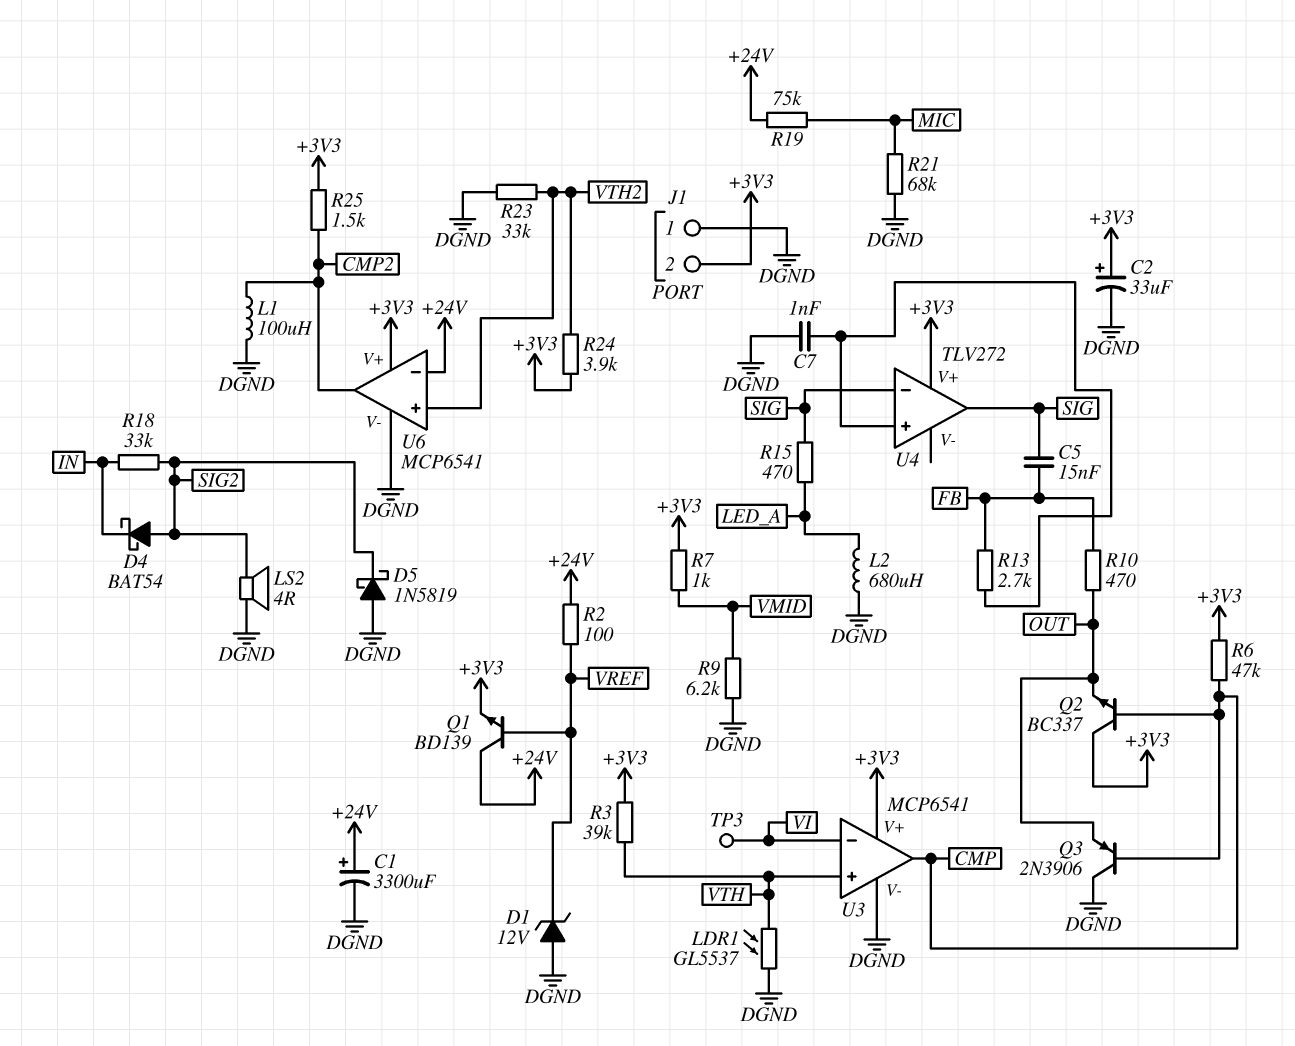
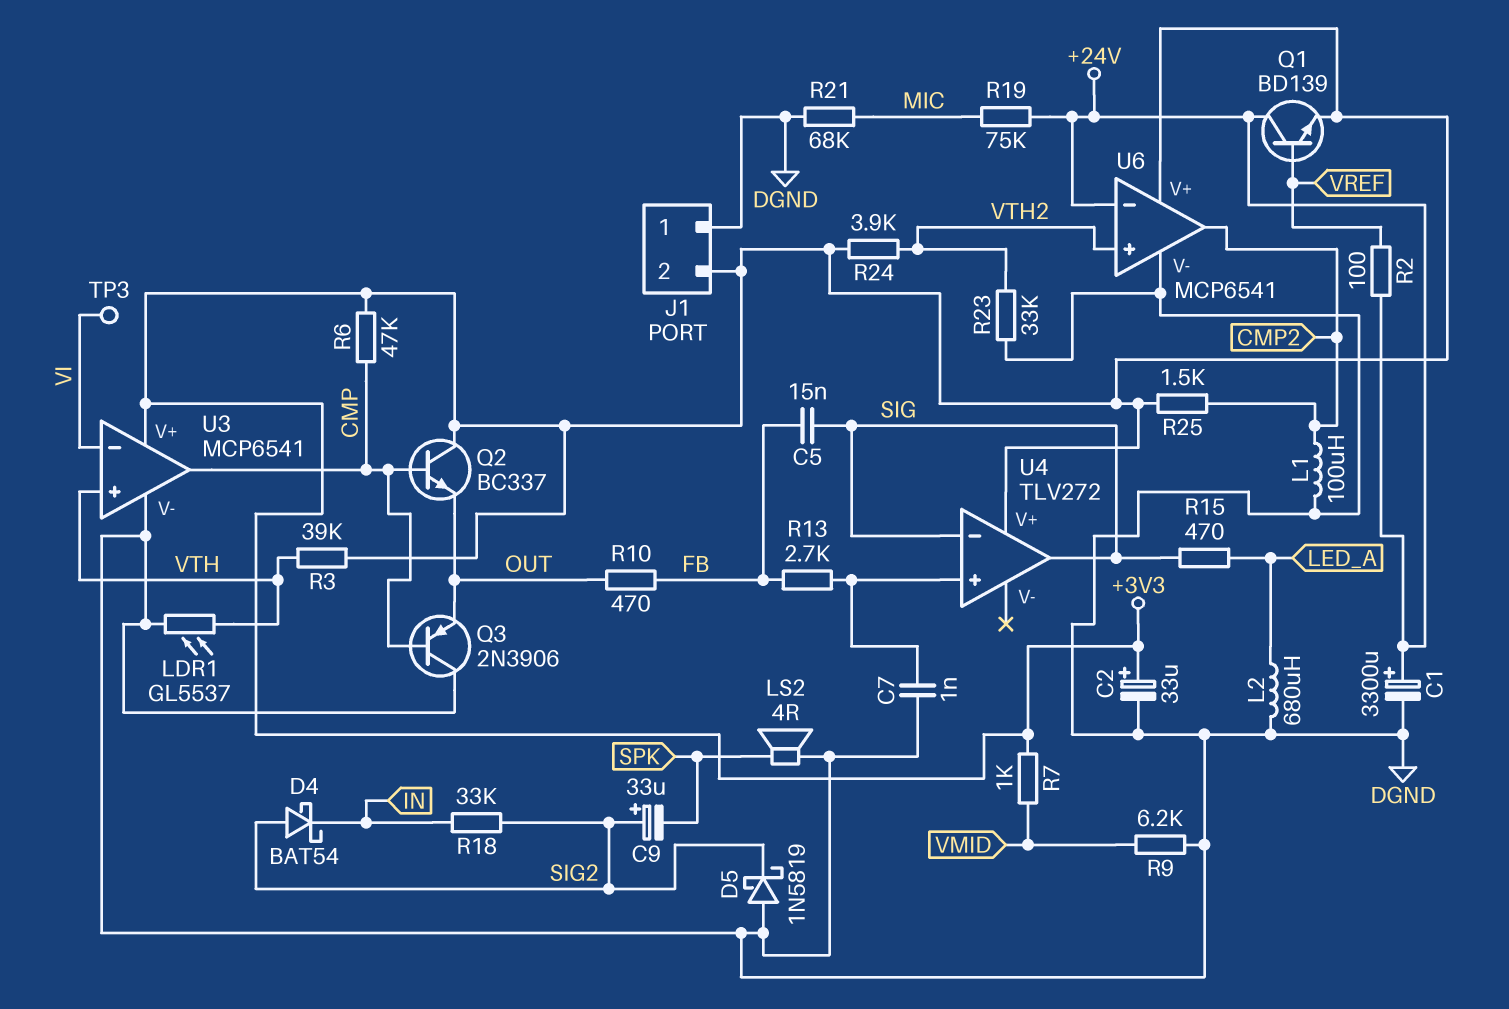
C9: none -> 33uF (plus SIG2, minus SPK)
D1: zener 12V (A DGND, K VREF) -> none
LS2: speaker 4R (DGND, SIG2) -> speaker 4R (DGND, SPK)

